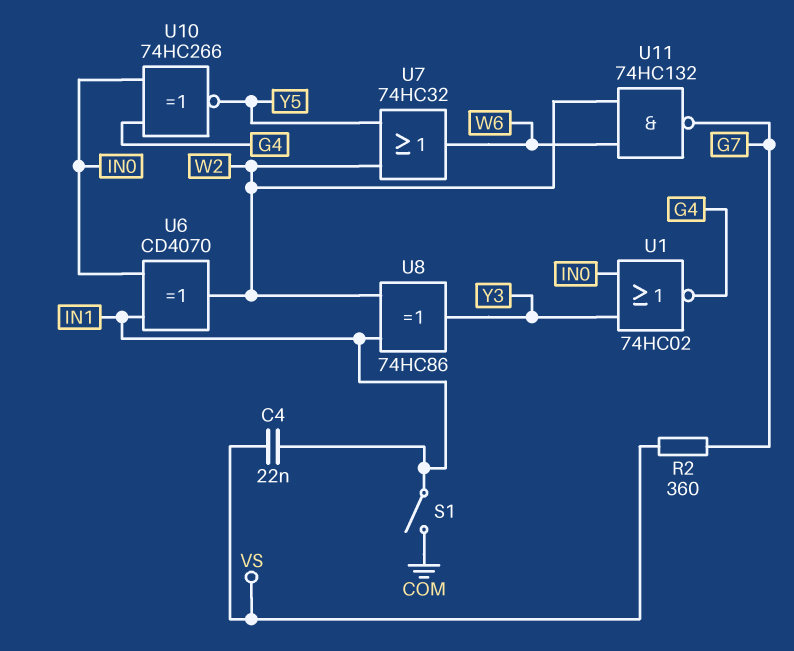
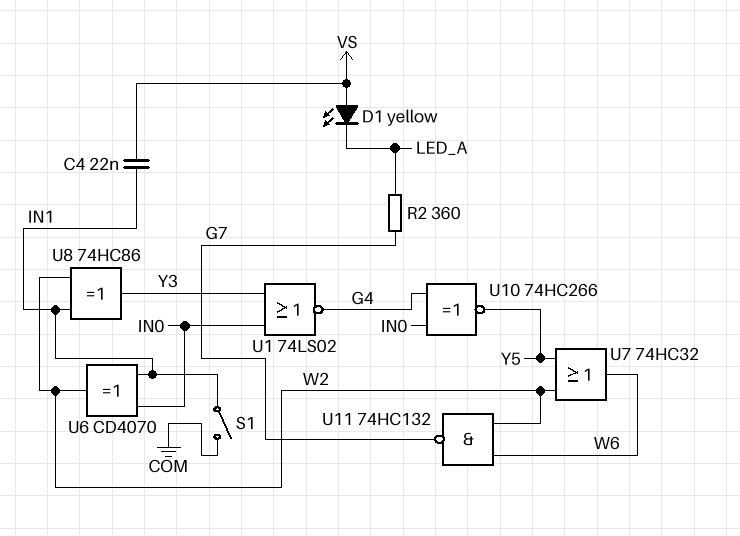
D1: none -> LED yellow (A VS, K LED_A)
R2: 360 (G7, VS) -> 360 (G7, LED_A)
U1: NOR 74HC02 (in IN0, in Y3, out G4) -> NOR 74LS02 (in IN0, in Y3, out G4)

